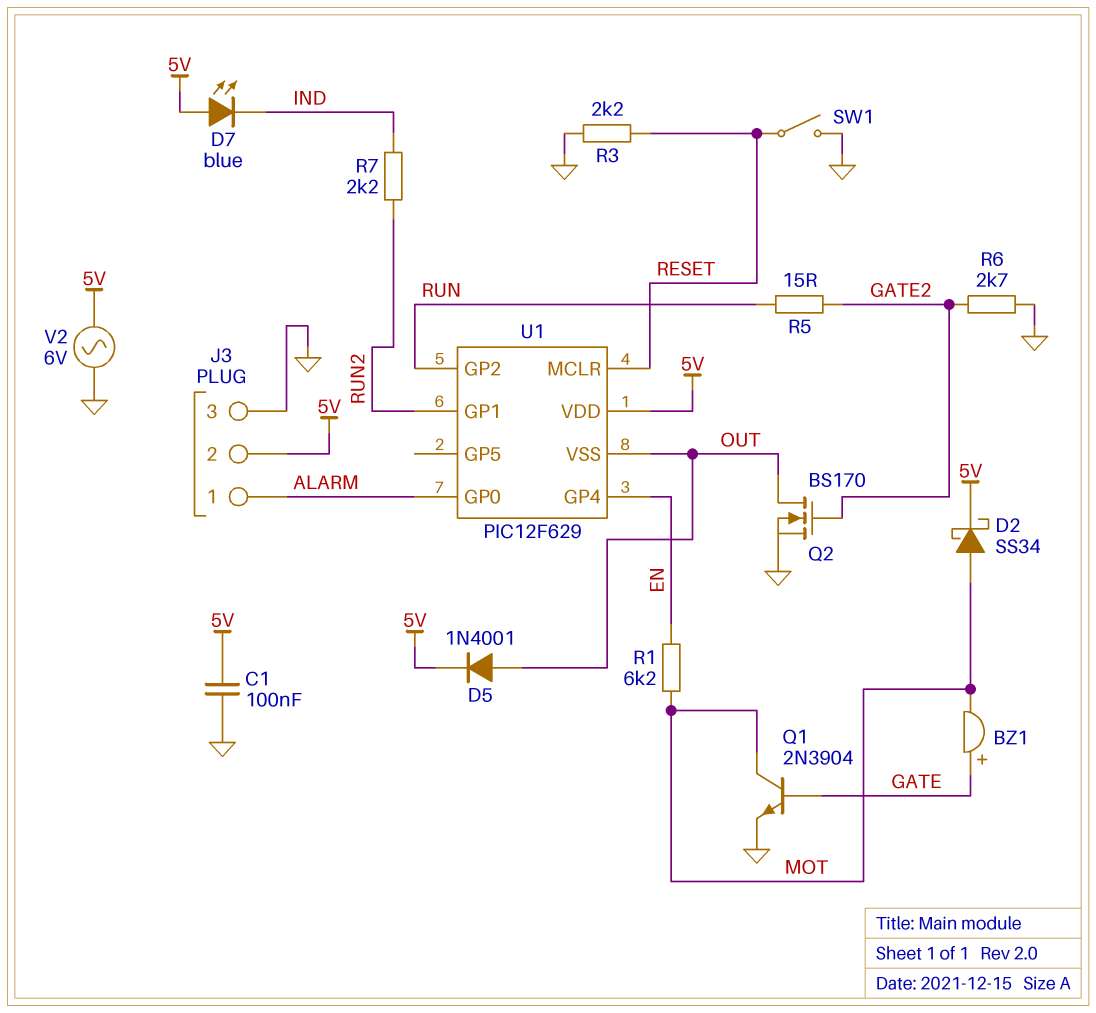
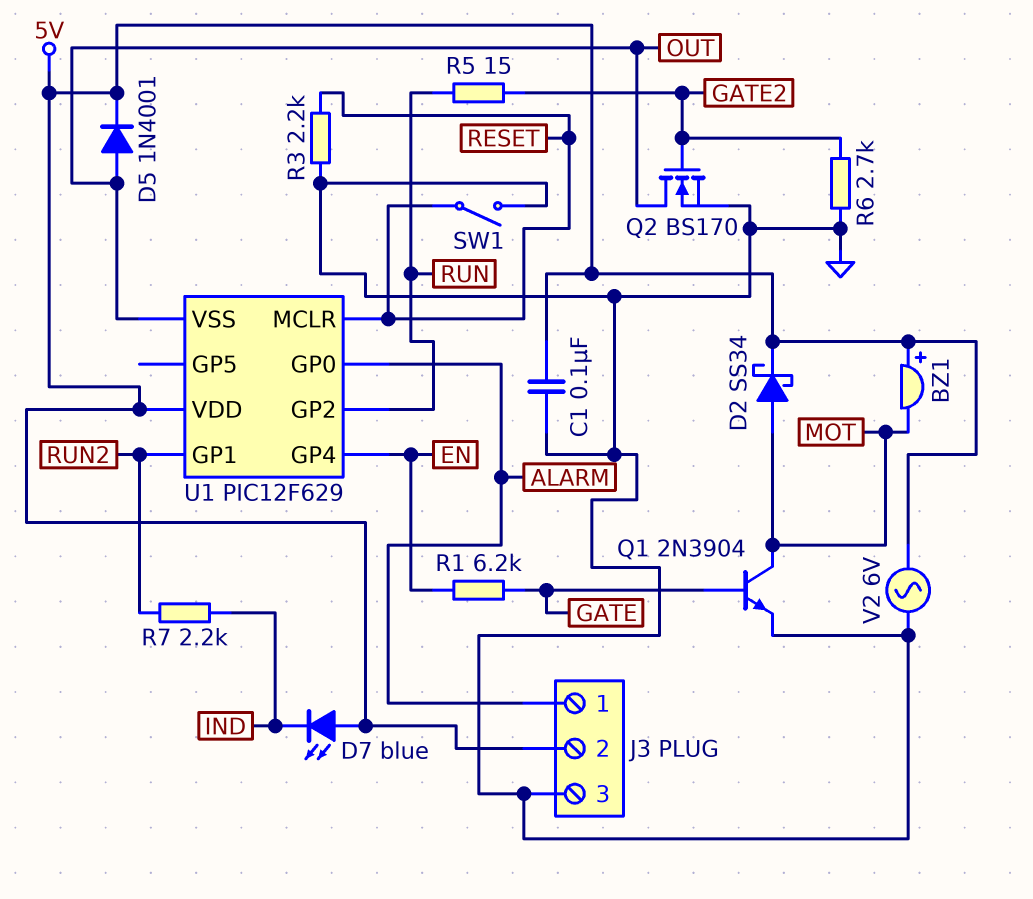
BZ1: buzzer (plus GATE, minus MOT) -> buzzer (plus 5V, minus MOT)
R1: 6.2k (EN, MOT) -> 6.2k (EN, GATE)

